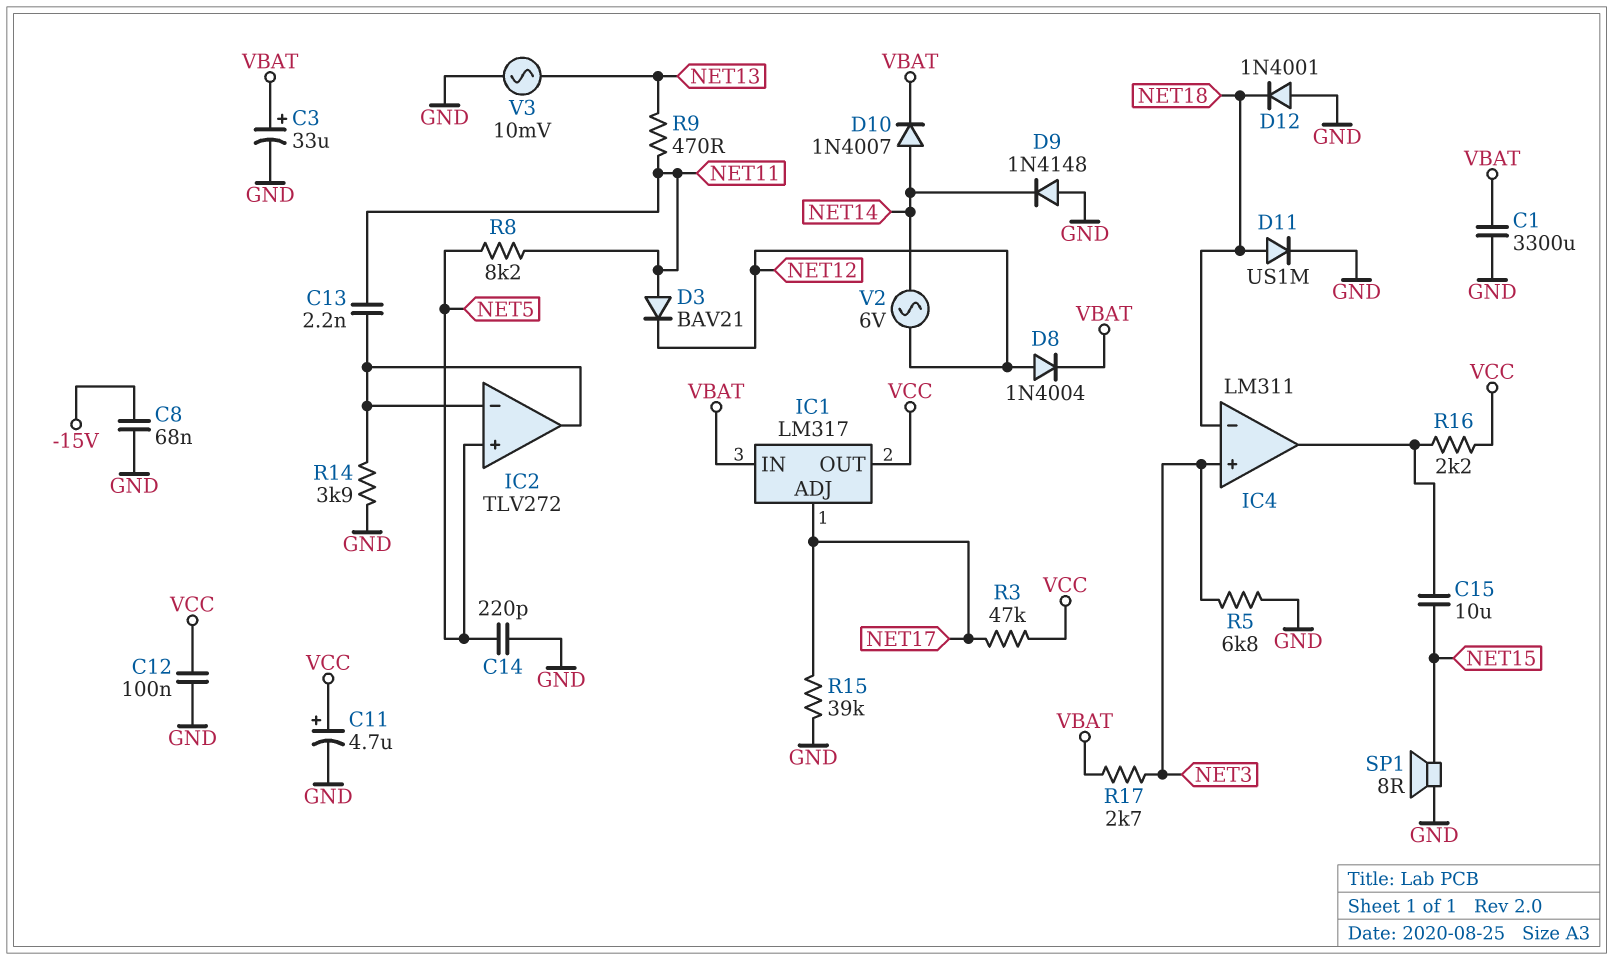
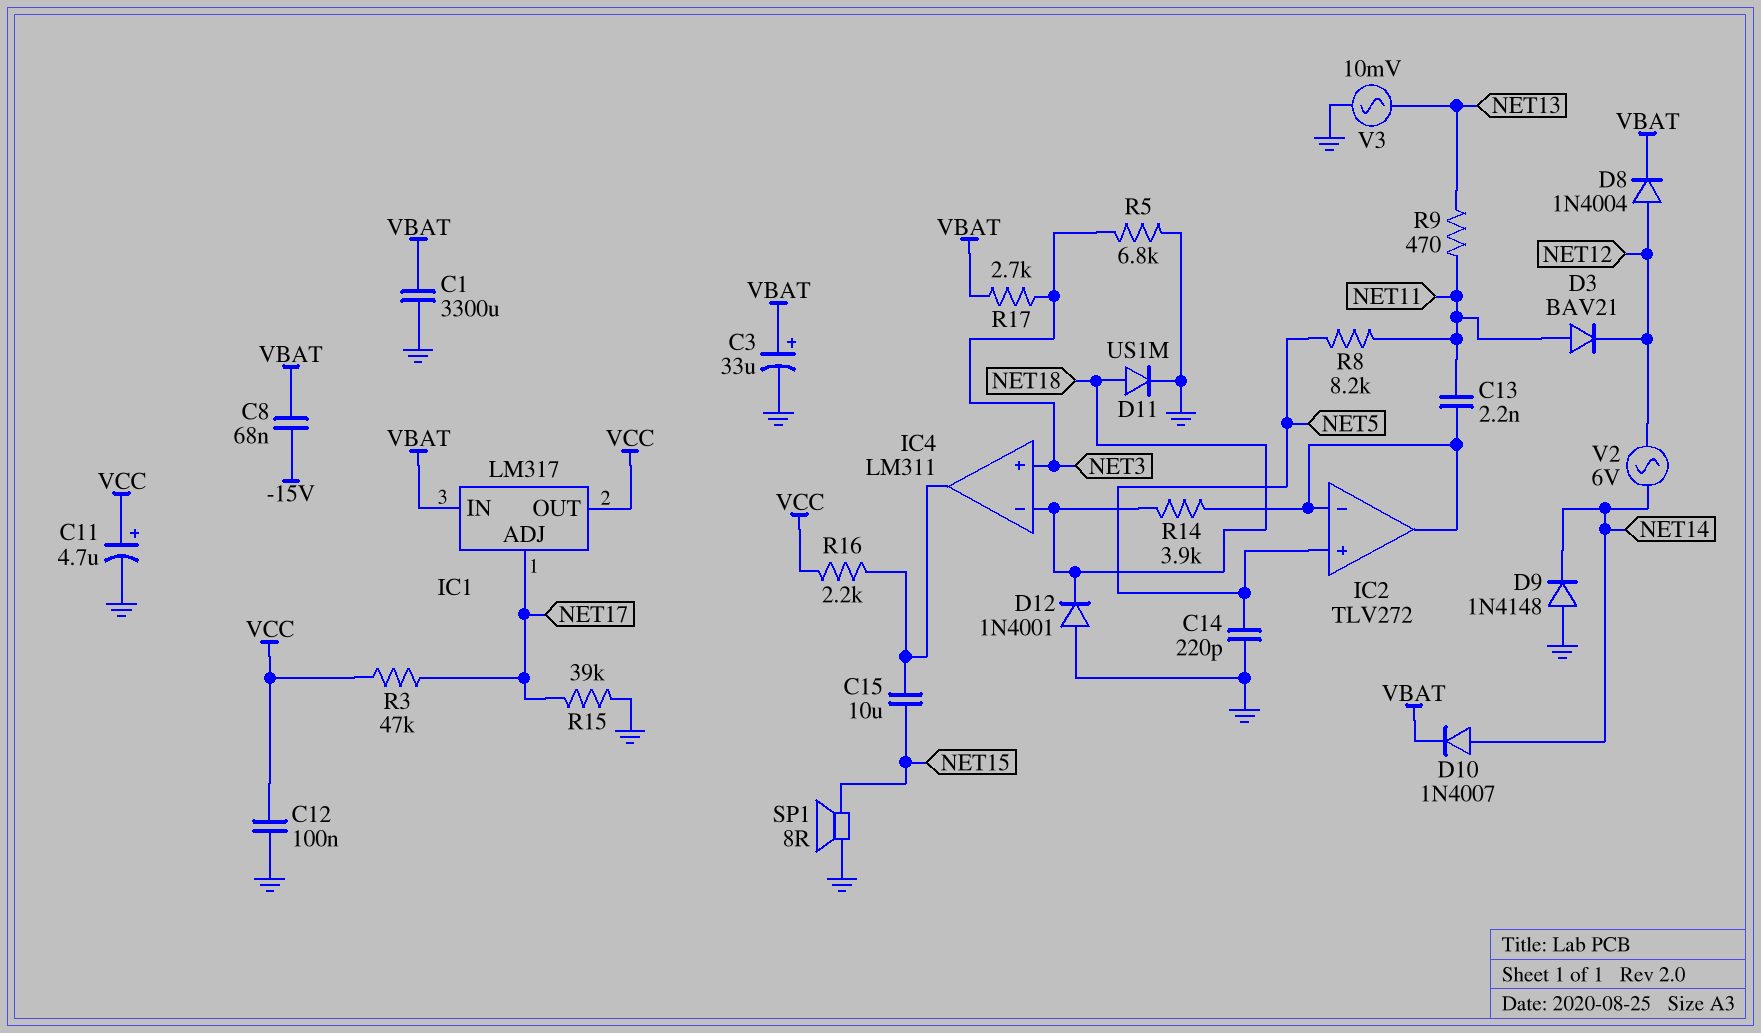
C8: 68nF (-15V, GND) -> 68nF (-15V, VBAT)
R14: 3.9k (GND, IC2/in-) -> 3.9k (IC2/in-, NET18)

